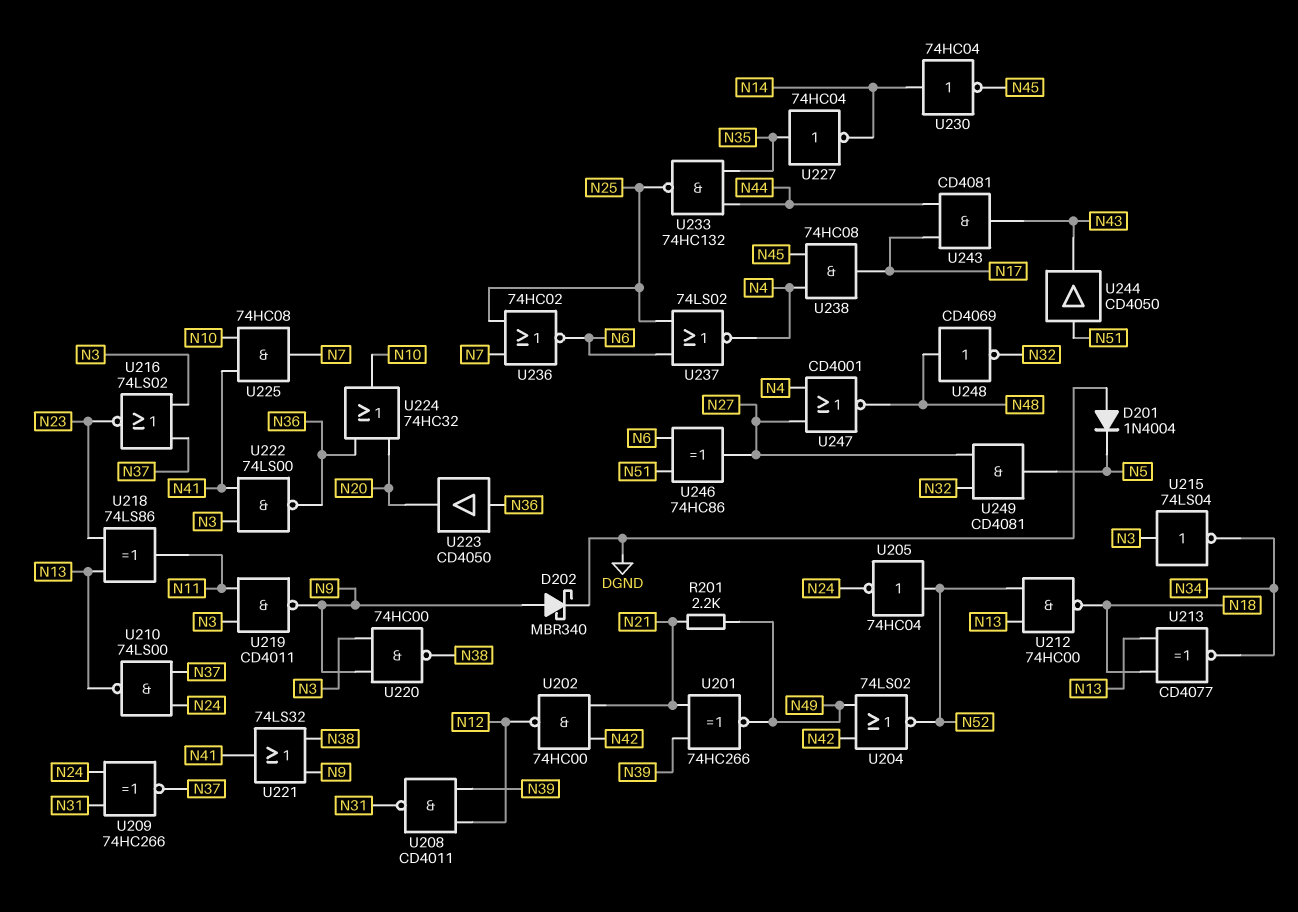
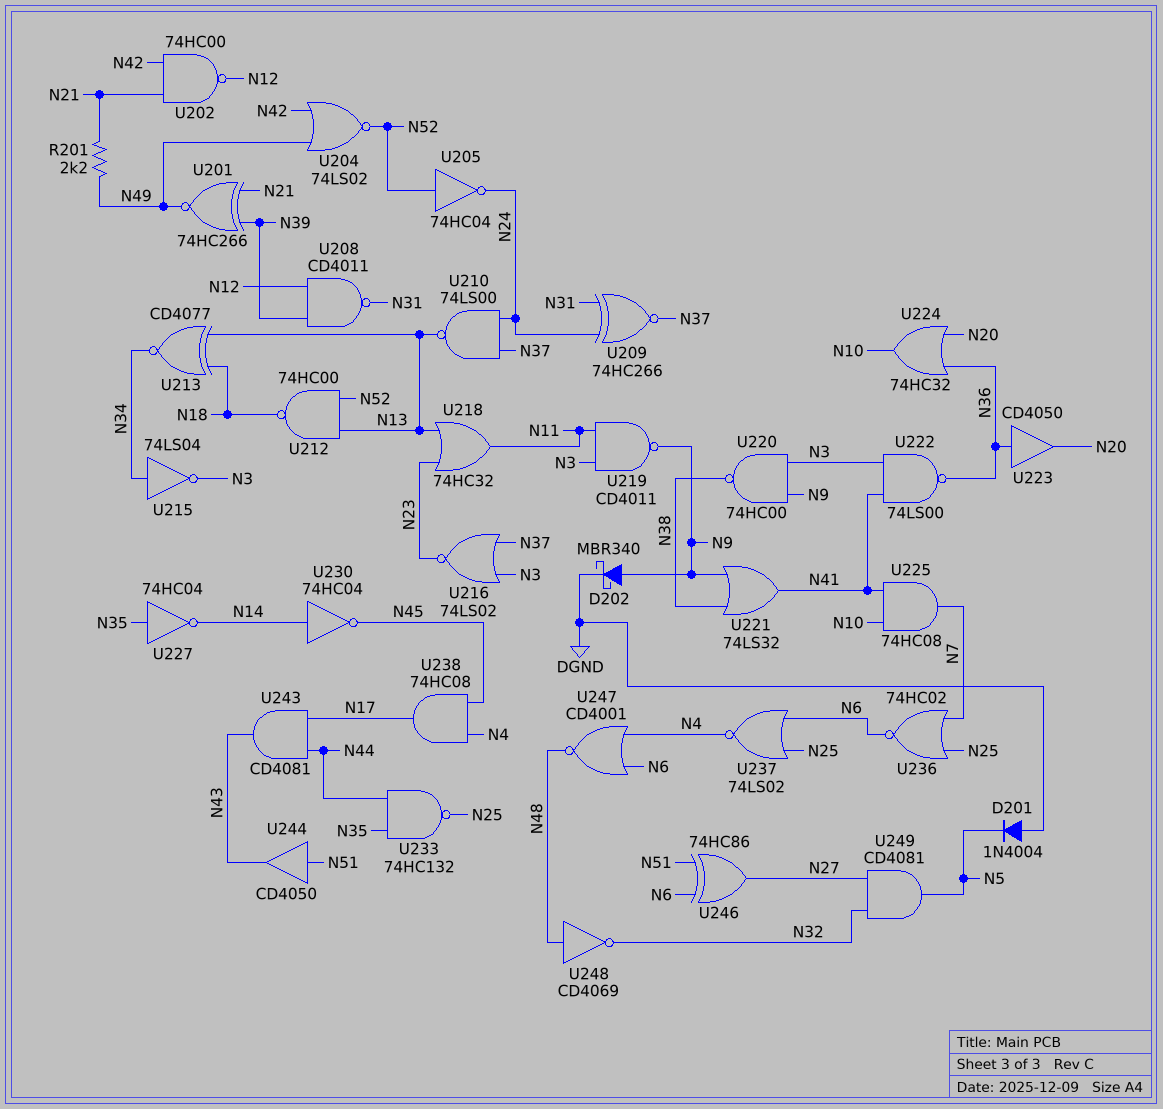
U215: NOT 74LS04 (in N3, out N34) -> NOT 74LS04 (in N34, out N3)
U218: XOR 74LS86 (in N13, in N23, out N11) -> OR 74HC32 (in N13, in N23, out N11)
U247: NOR CD4001 (in N4, in N27, out N48) -> NOR CD4001 (in N4, in N6, out N48)

